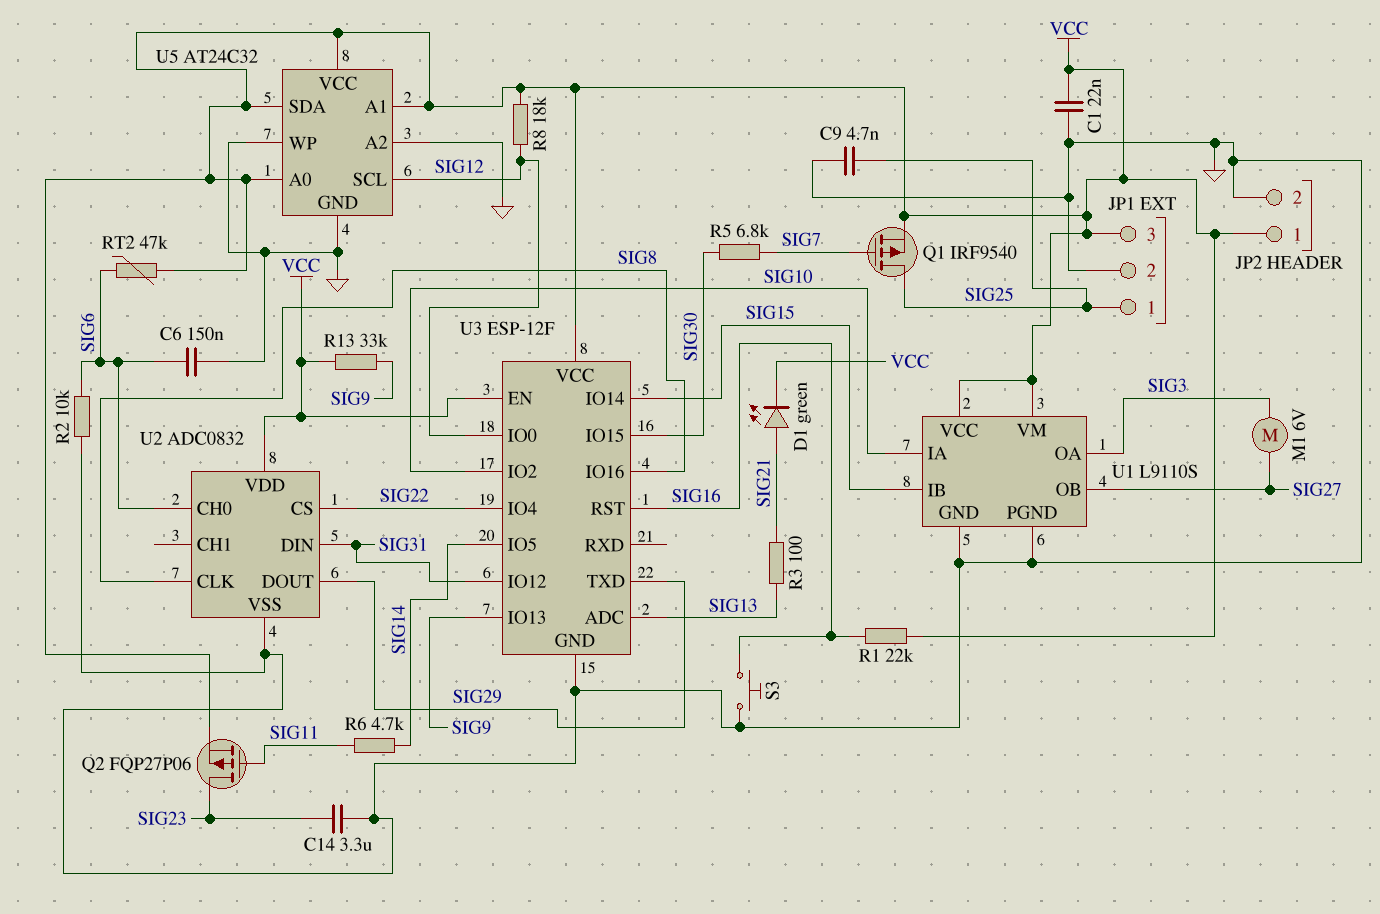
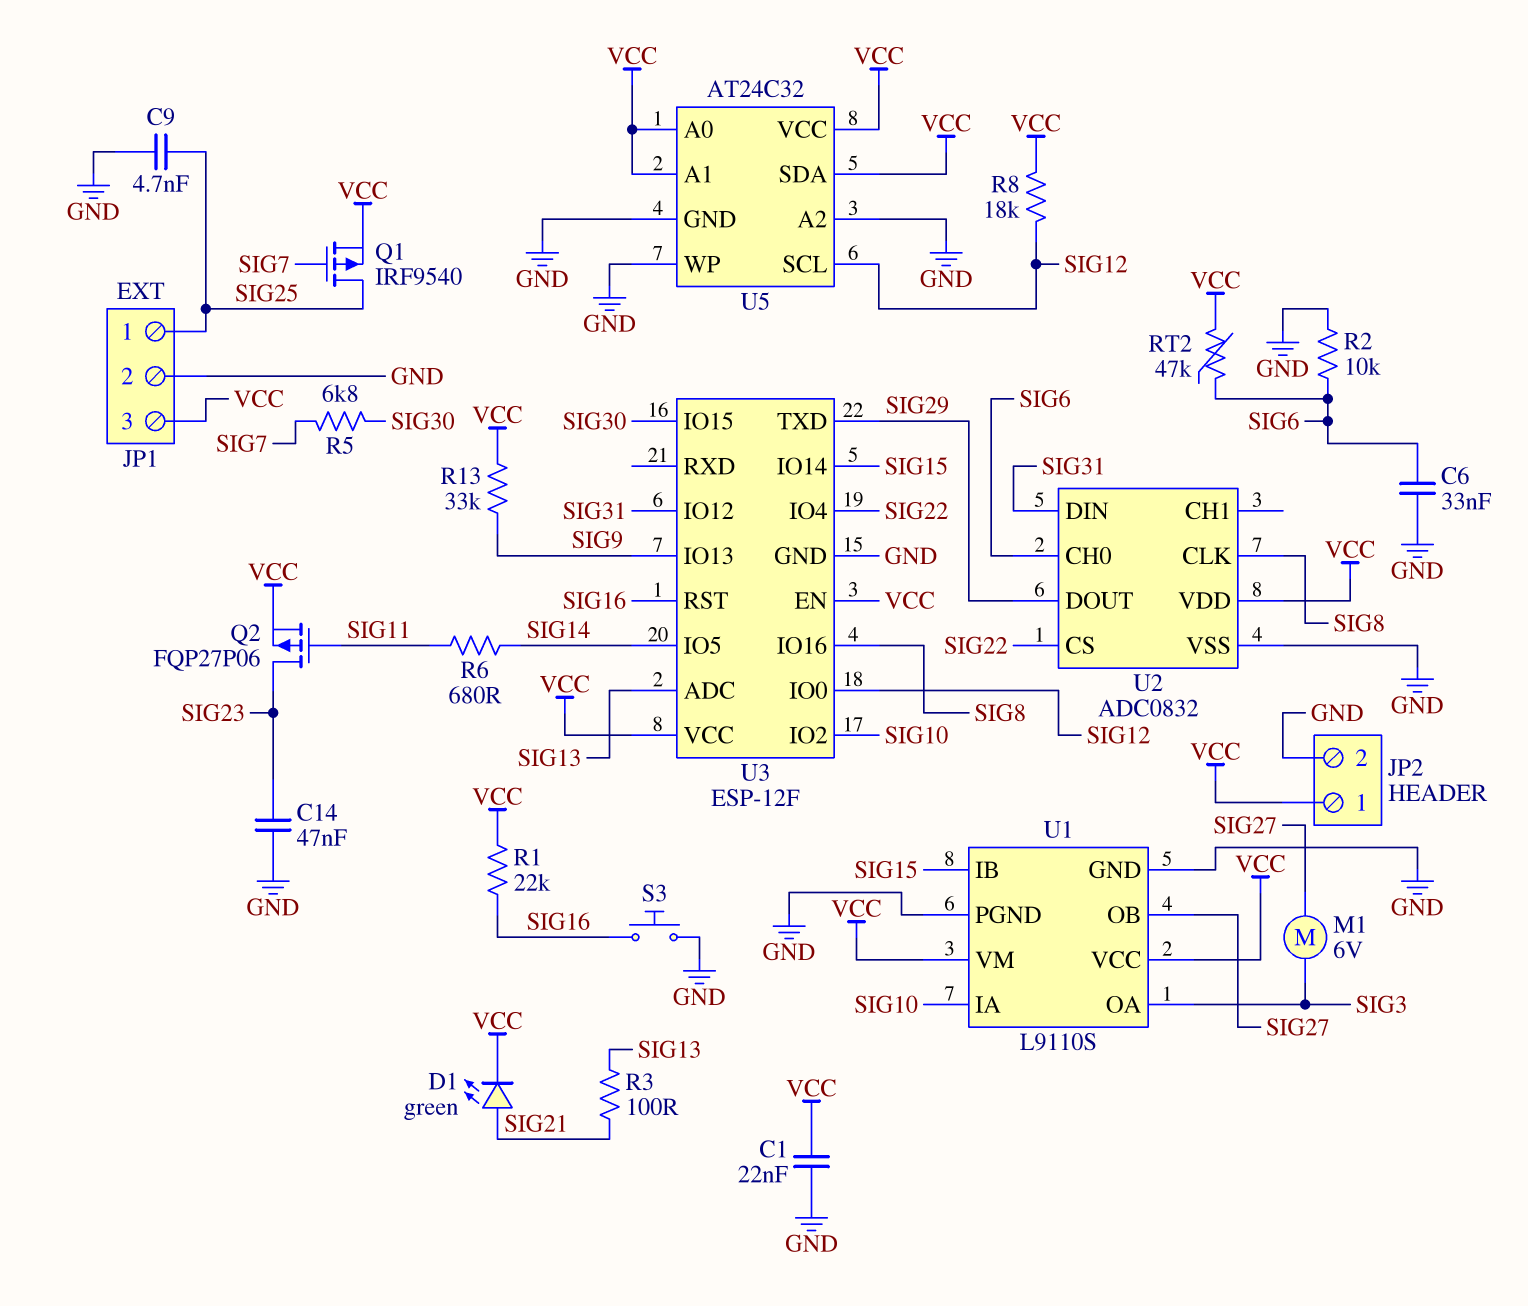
C6: 150nF (GND, SIG6) -> 33nF (GND, SIG6)
C14: 3.3uF (GND, SIG23) -> 47nF (GND, SIG23)
R6: 4.7k (SIG11, SIG14) -> 680 (SIG11, SIG14)

